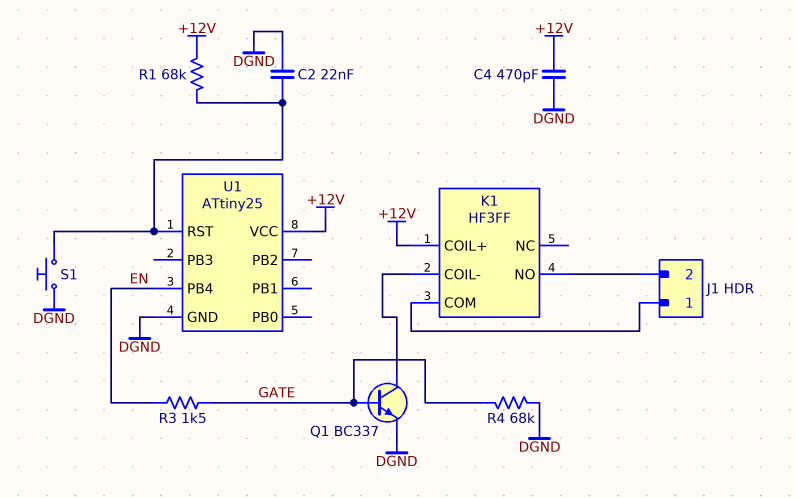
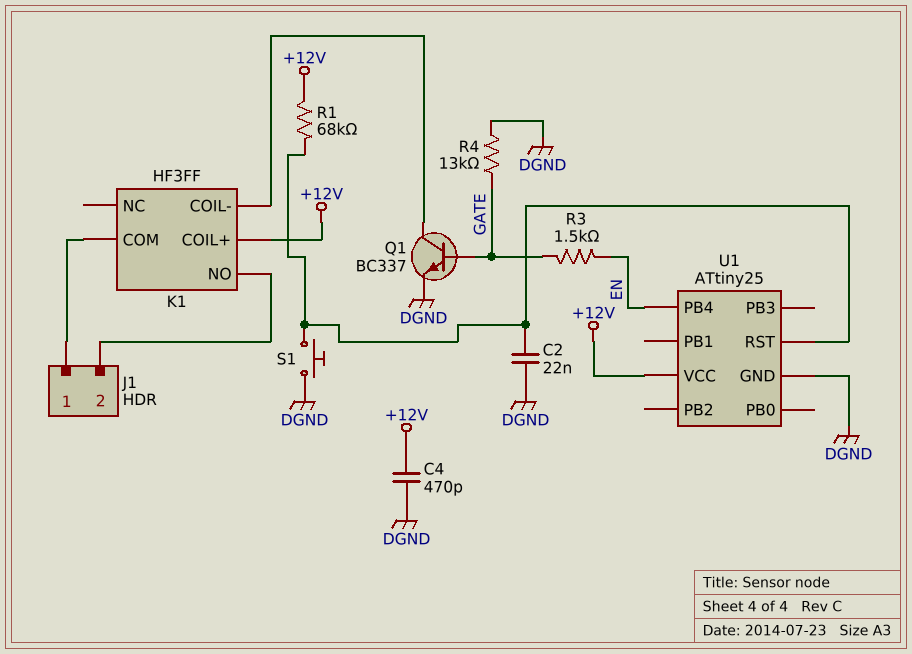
R4: 68k (DGND, GATE) -> 13k (DGND, GATE)

